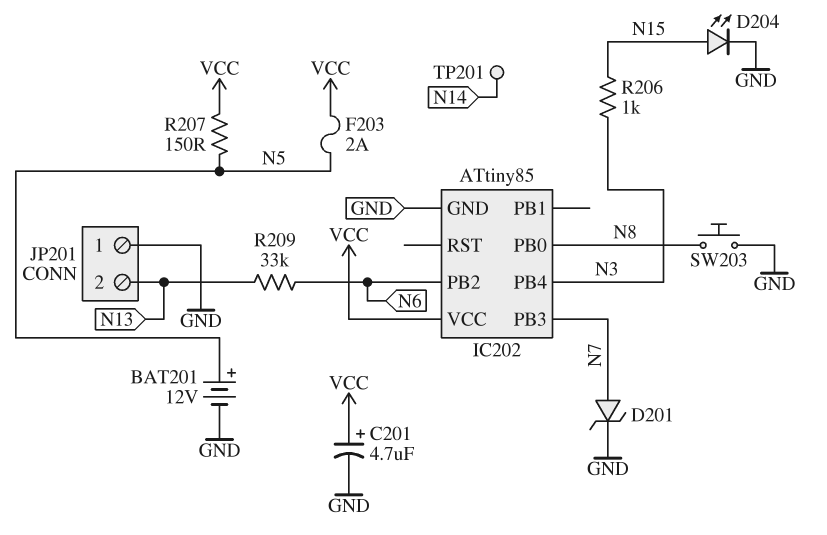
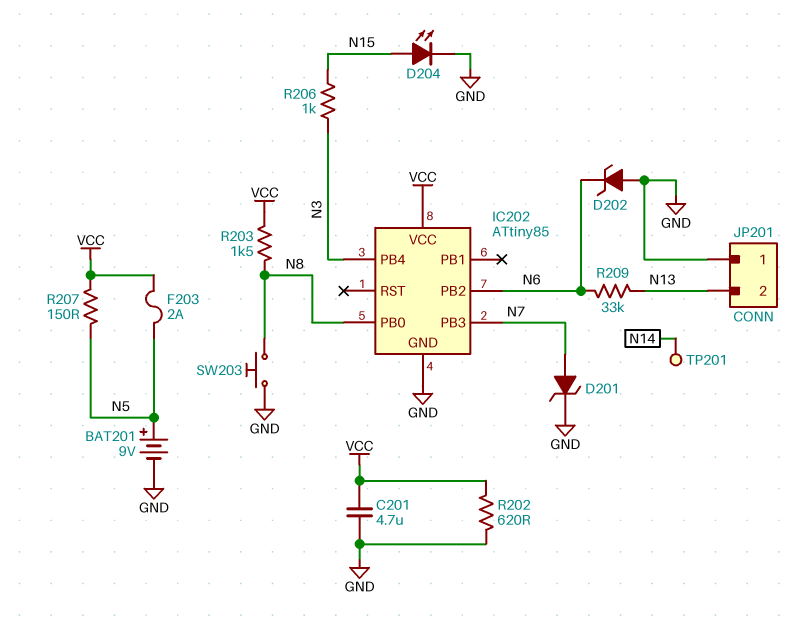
BAT201: 12V (plus N5, minus GND) -> 9V (plus N5, minus GND)
C201: 4.7uF (plus VCC, minus GND) -> 4.7uF (GND, VCC)
D202: none -> zener (A GND, K N6)
R202: none -> 620 (GND, VCC)
R203: none -> 1.5k (N8, VCC)

